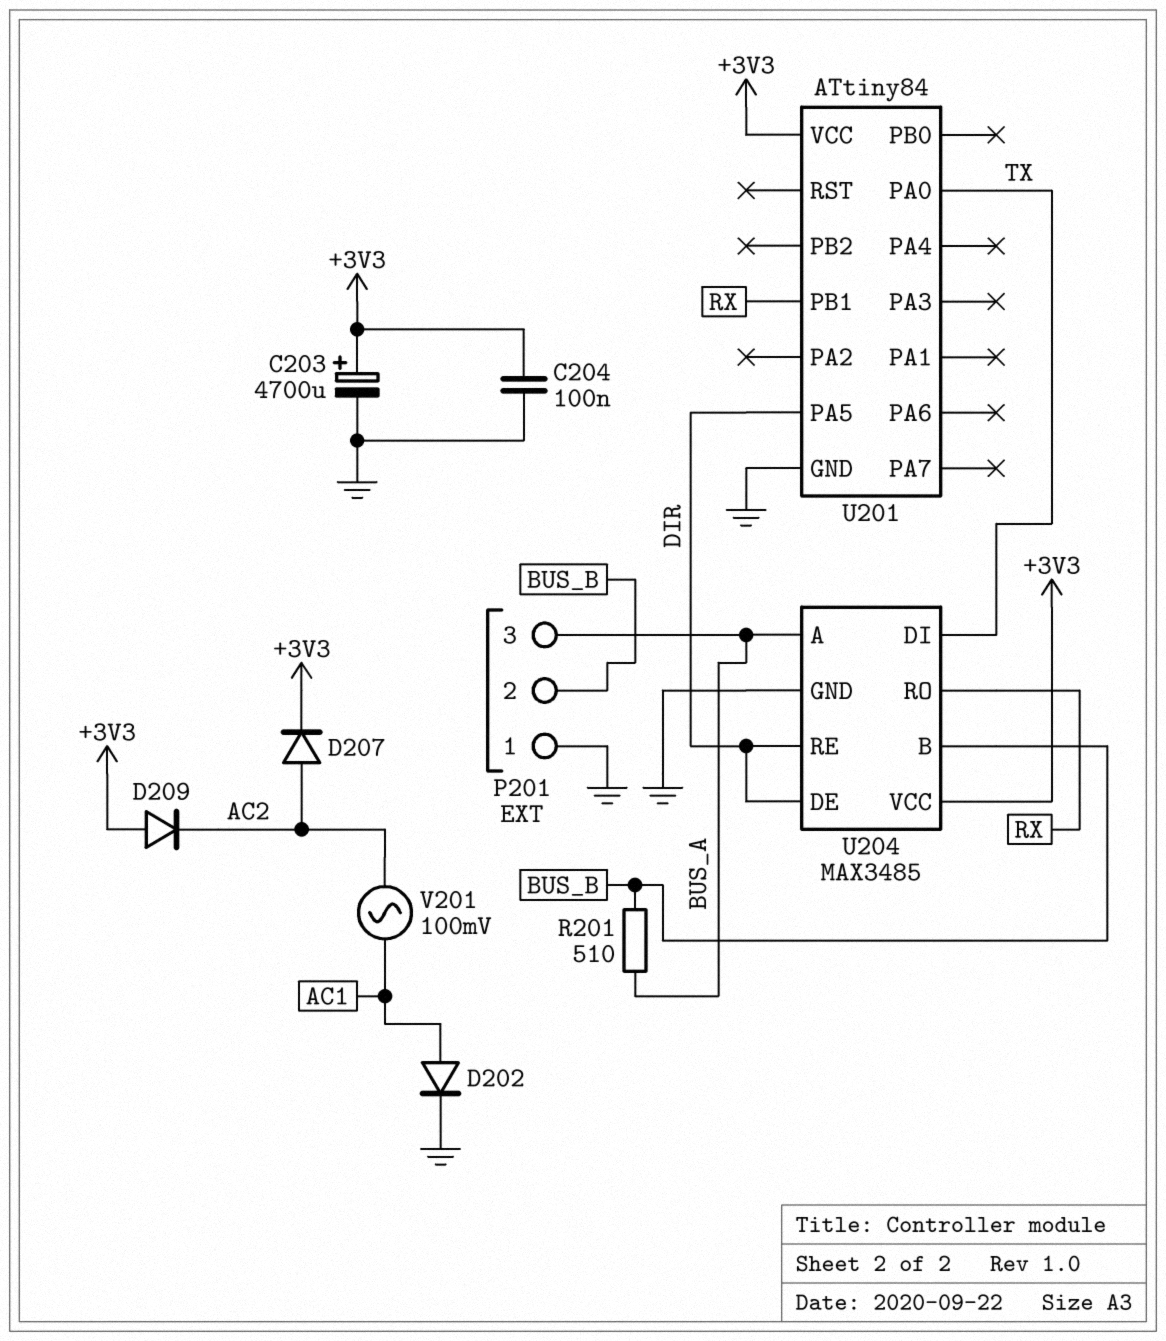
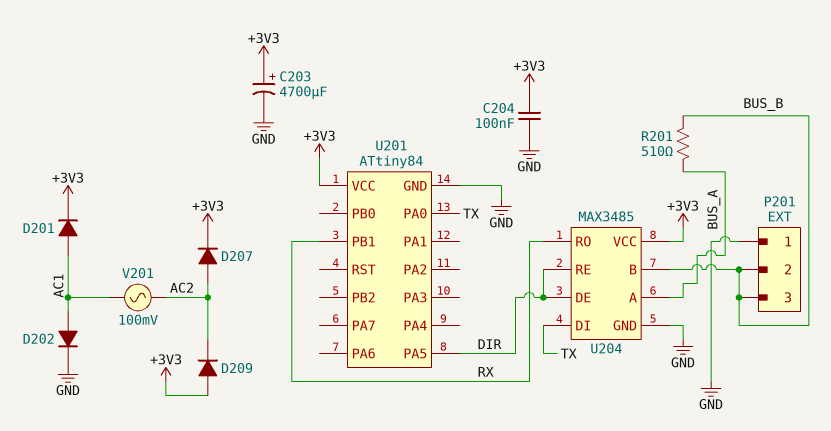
D201: none -> diode (A AC1, K +3V3)
P201 pin 3: BUS_A -> BUS_B

